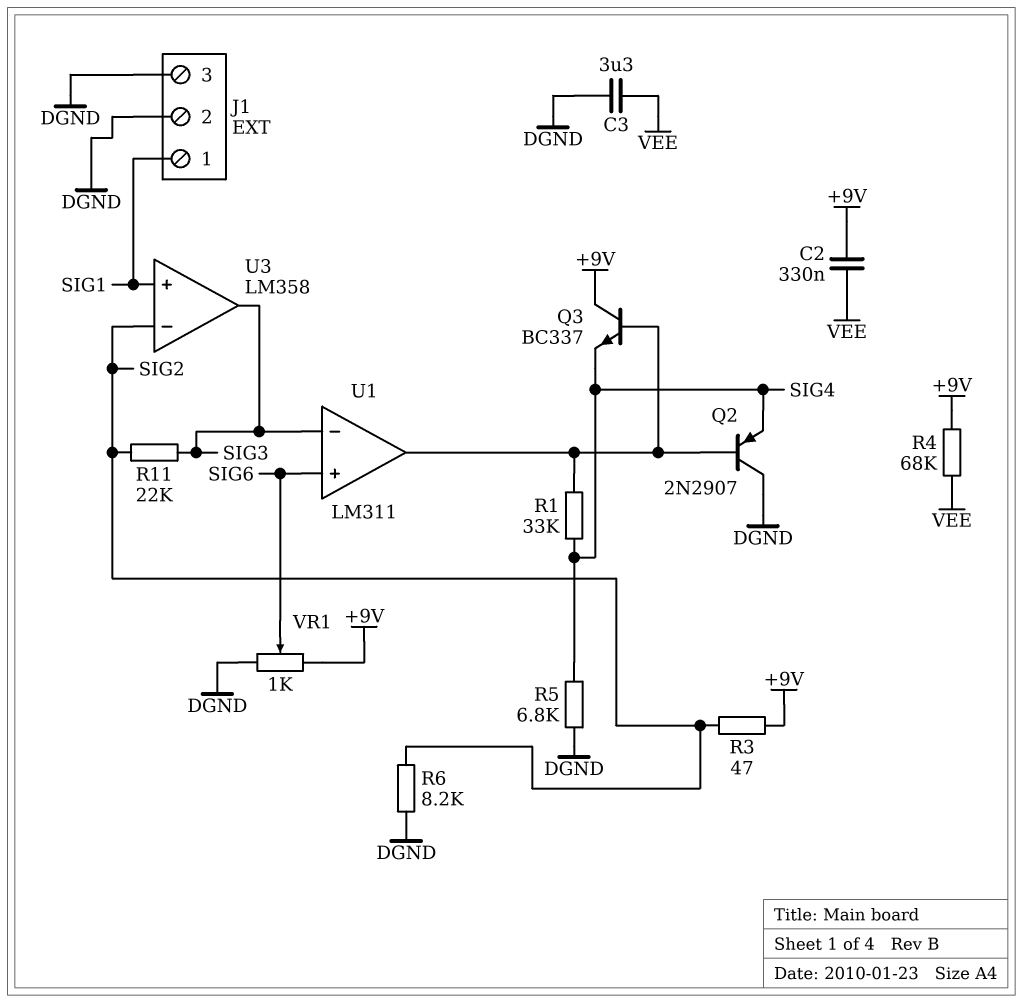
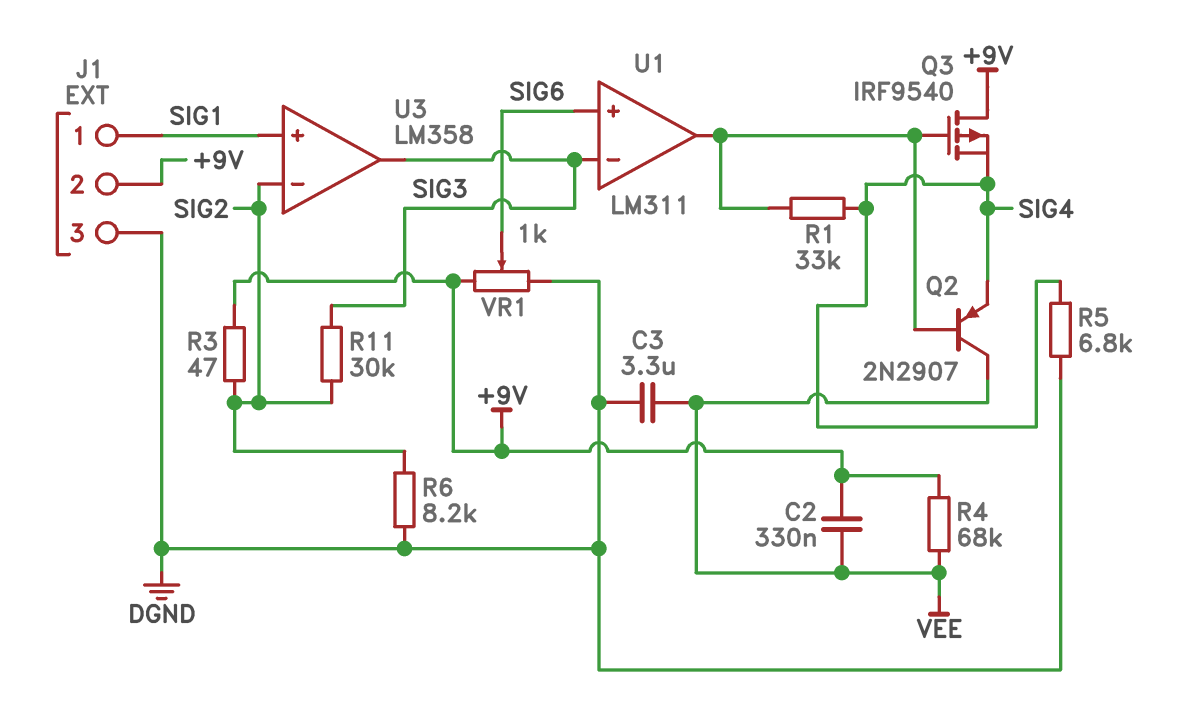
J1 pin 2: DGND -> +9V
Q2: PNP 2N2907 (B U1/out, C DGND, E SIG4) -> PNP 2N2907 (B U1/out, C VEE, E SIG4)
Q3: NPN BC337 (B U1/out, C +9V, E SIG4) -> PMOS IRF9540 (G U1/out, D +9V, S SIG4)
R11: 22k (SIG2, SIG3) -> 30k (SIG2, SIG3)

